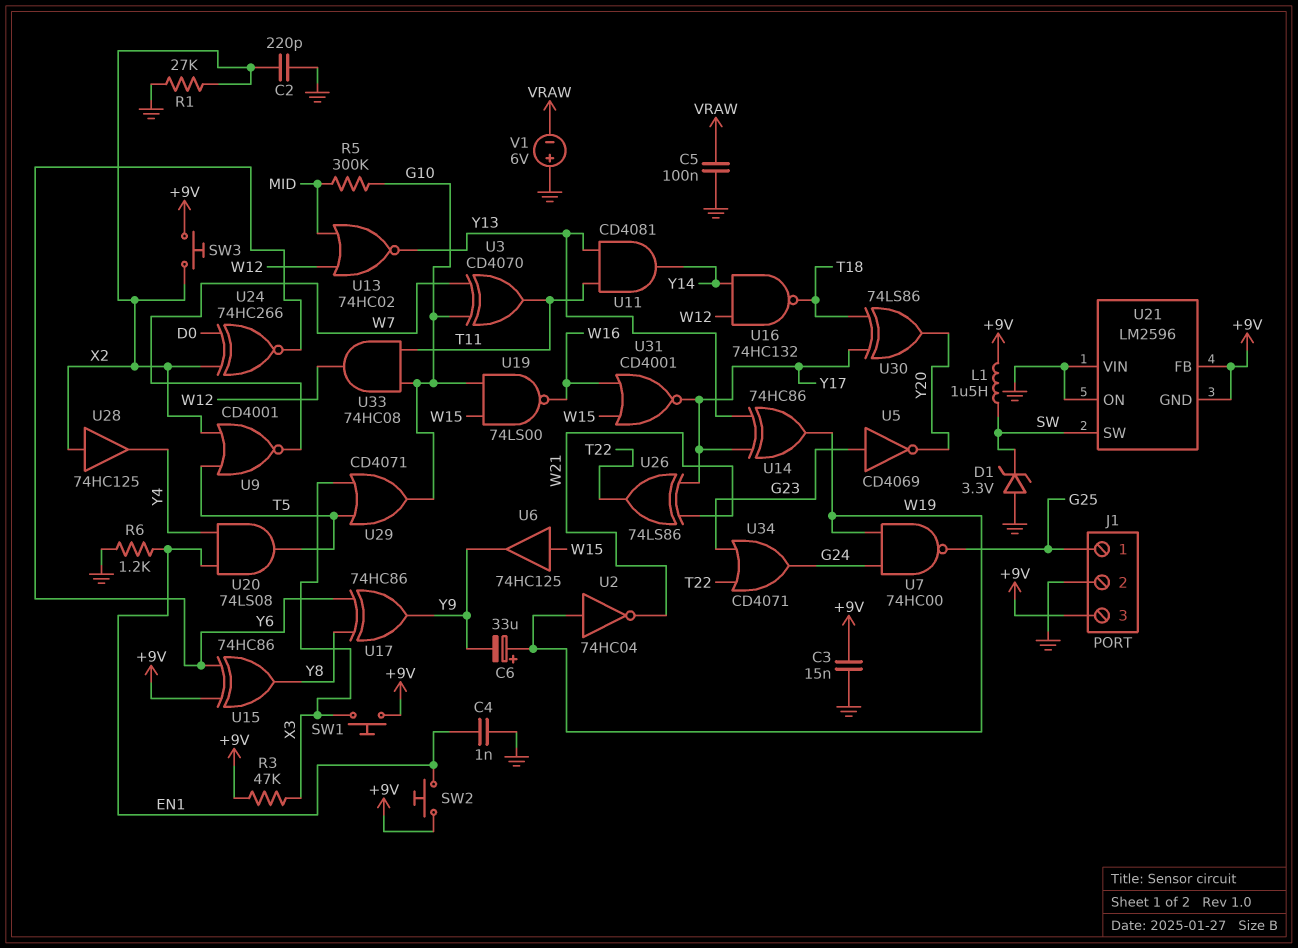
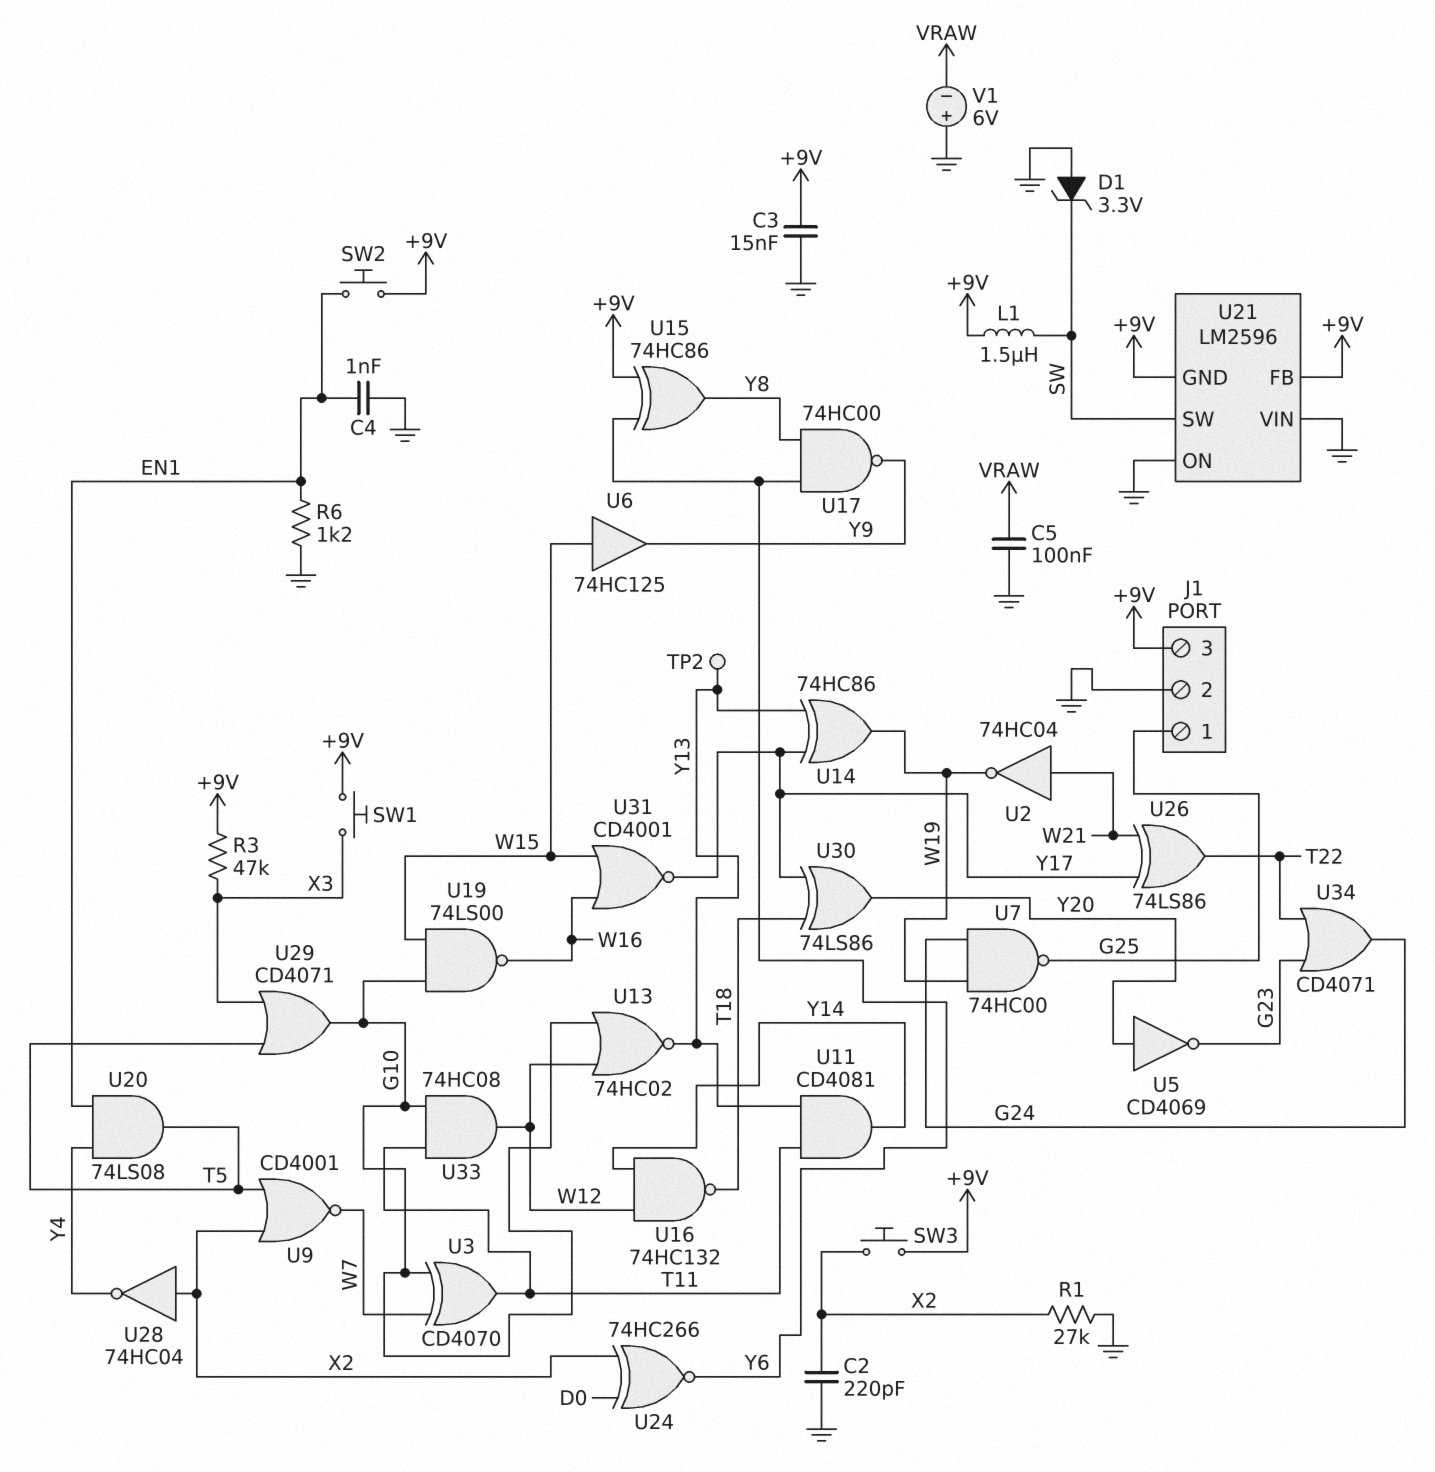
C6: 33uF (plus W19, minus Y9) -> none
R5: 300k (G10, MID) -> none
TP2: none -> test point (Y13)
U2: NOT 74HC04 (in W19, out W21) -> NOT 74HC04 (in W21, out W19)
U5: NOT CD4069 (in G23, out Y20) -> NOT CD4069 (in Y20, out G23)
U13: NOR 74HC02 (in MID, in W12, out Y13) -> NOR 74HC02 (in G10, in W12, out Y13)
U17: XOR 74HC86 (in Y6, in Y8, out Y9) -> NAND 74HC00 (in Y6, in Y8, out Y9)
U28: buffer 74HC125 (in X2, out Y4) -> NOT 74HC04 (in X2, out Y4)

